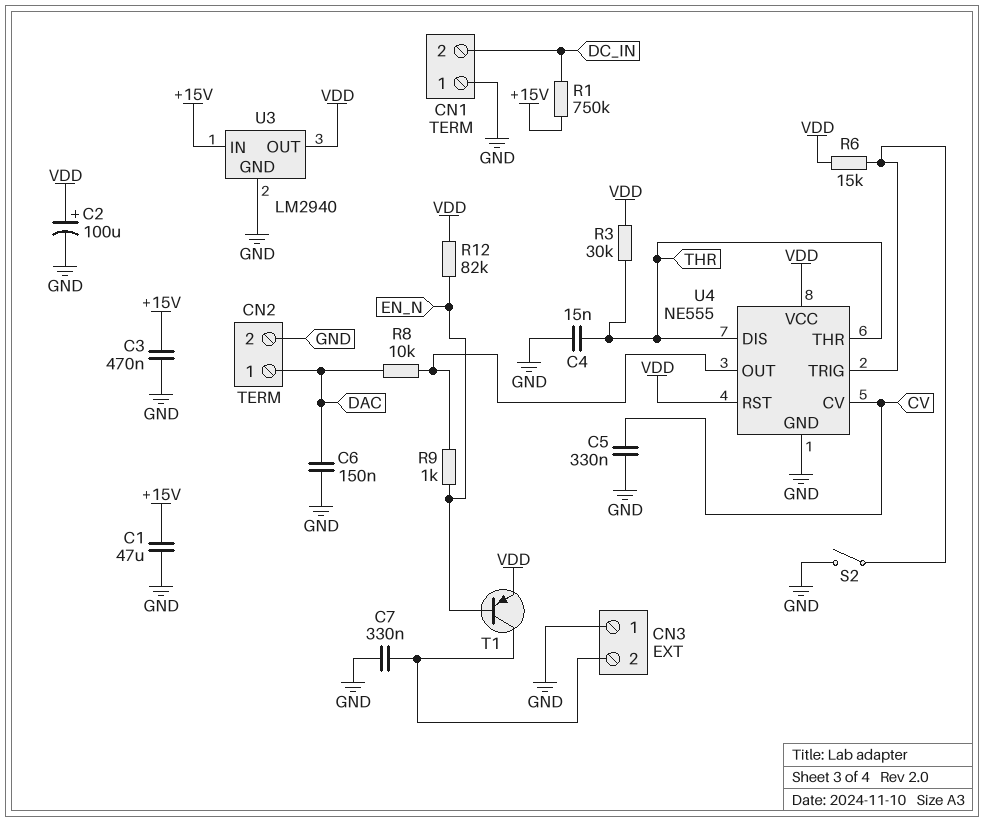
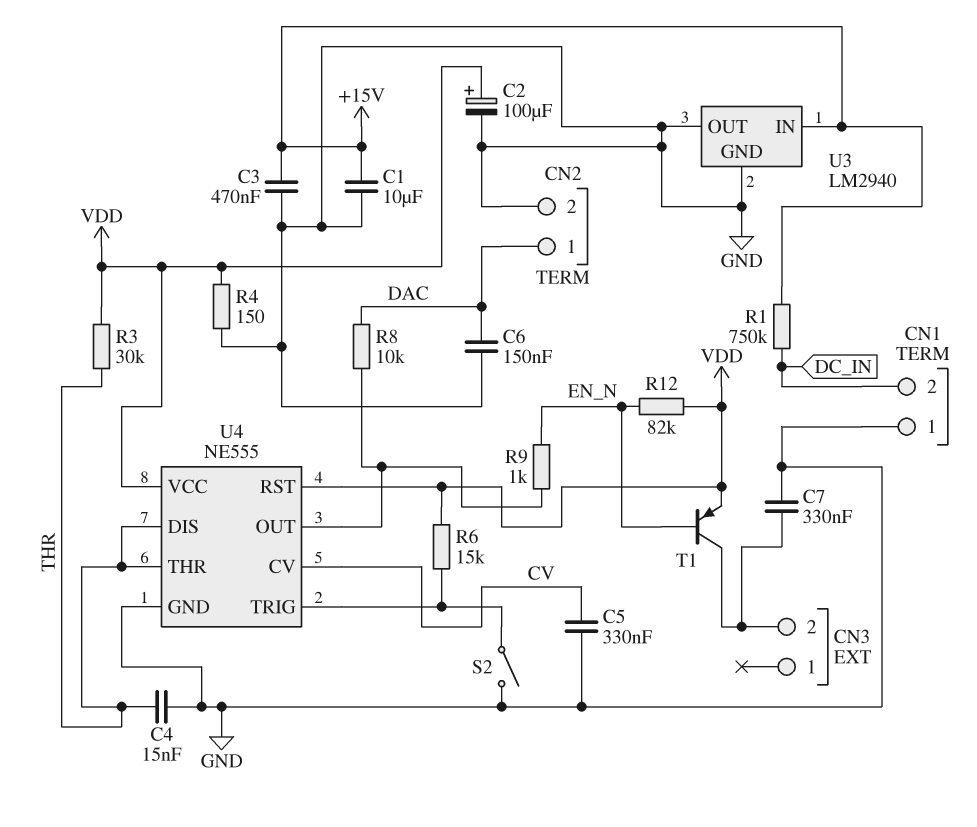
C1: 47uF (+15V, GND) -> 10uF (+15V, GND)
CN3 pin 1: GND -> none
R4: none -> 150 (GND, VDD)
U3 pin OUT: VDD -> GND

